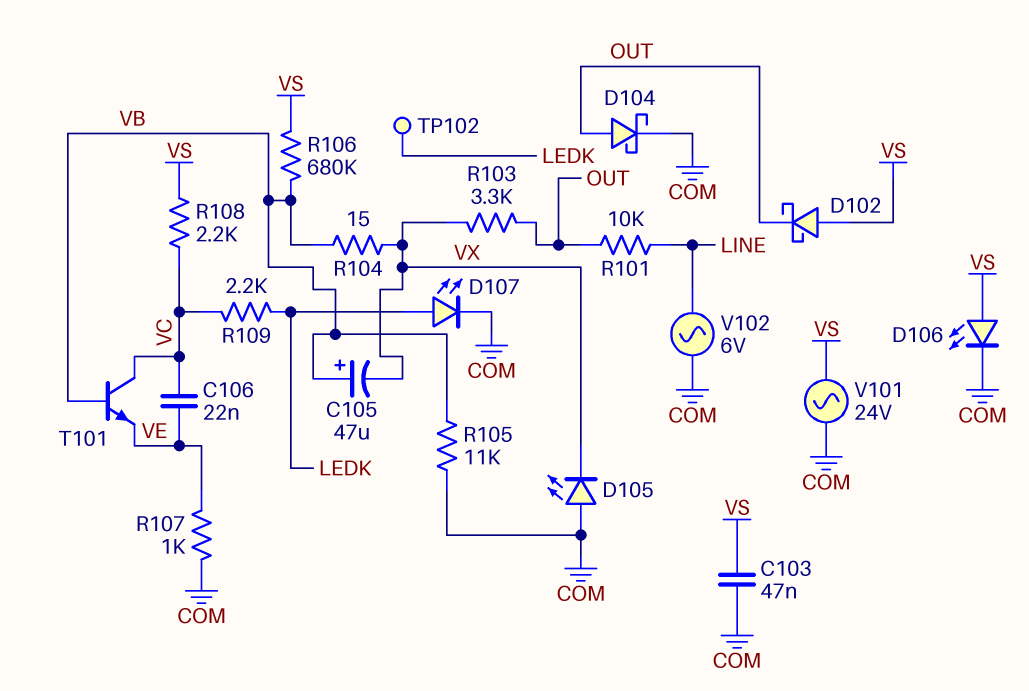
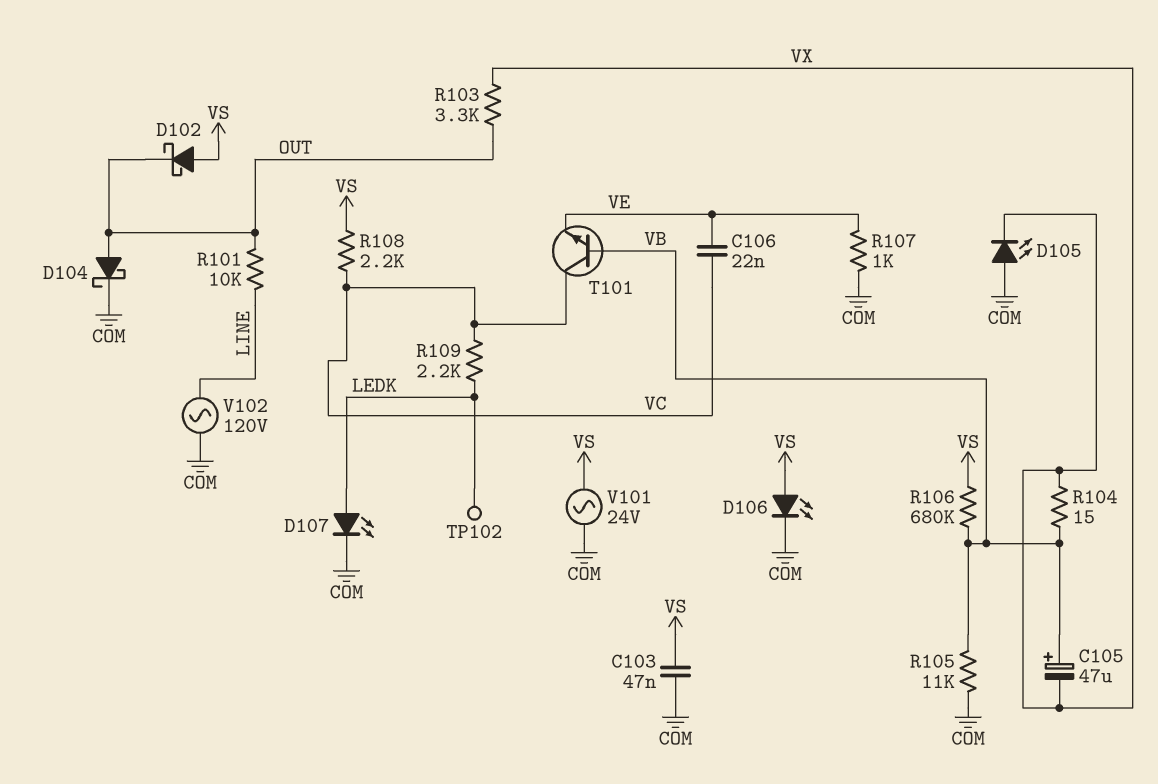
V102: AC 6V (COM, LINE) -> AC 120V (COM, LINE)

